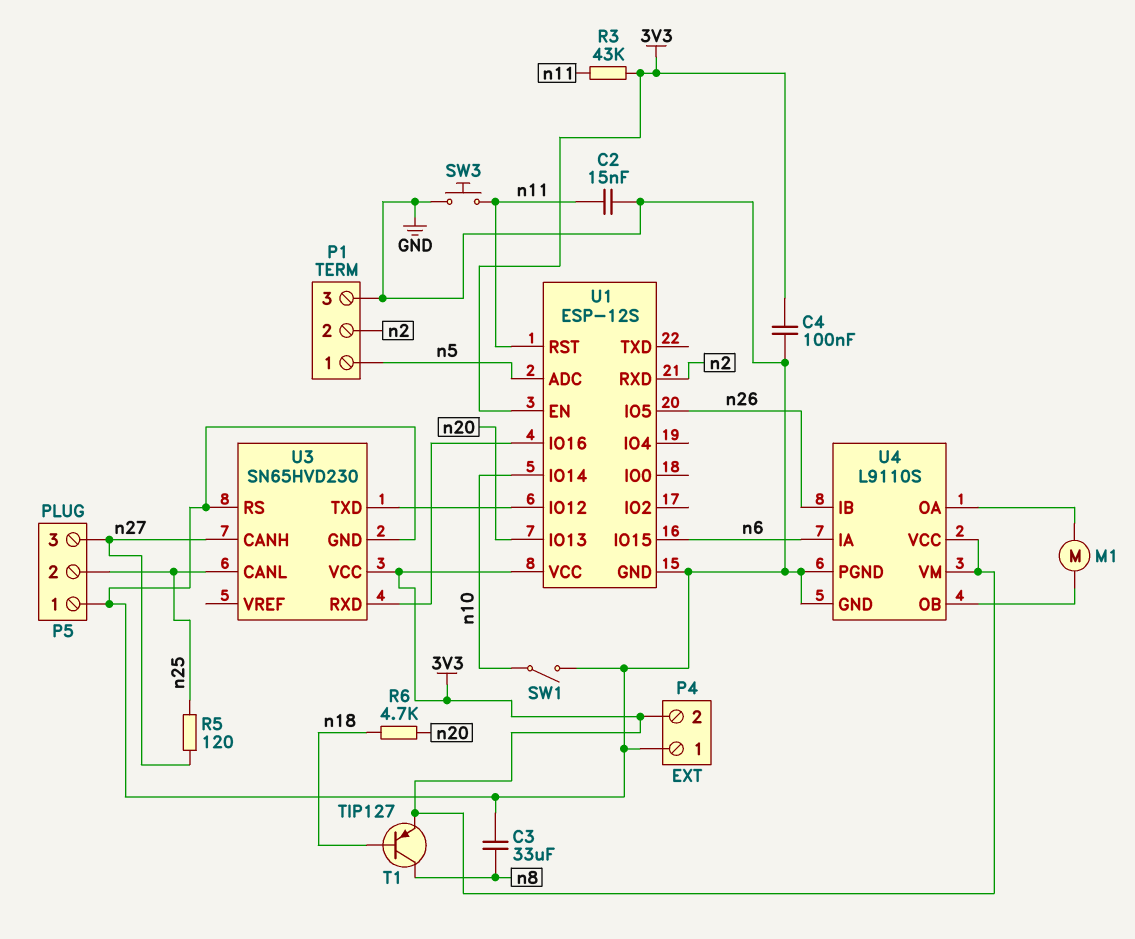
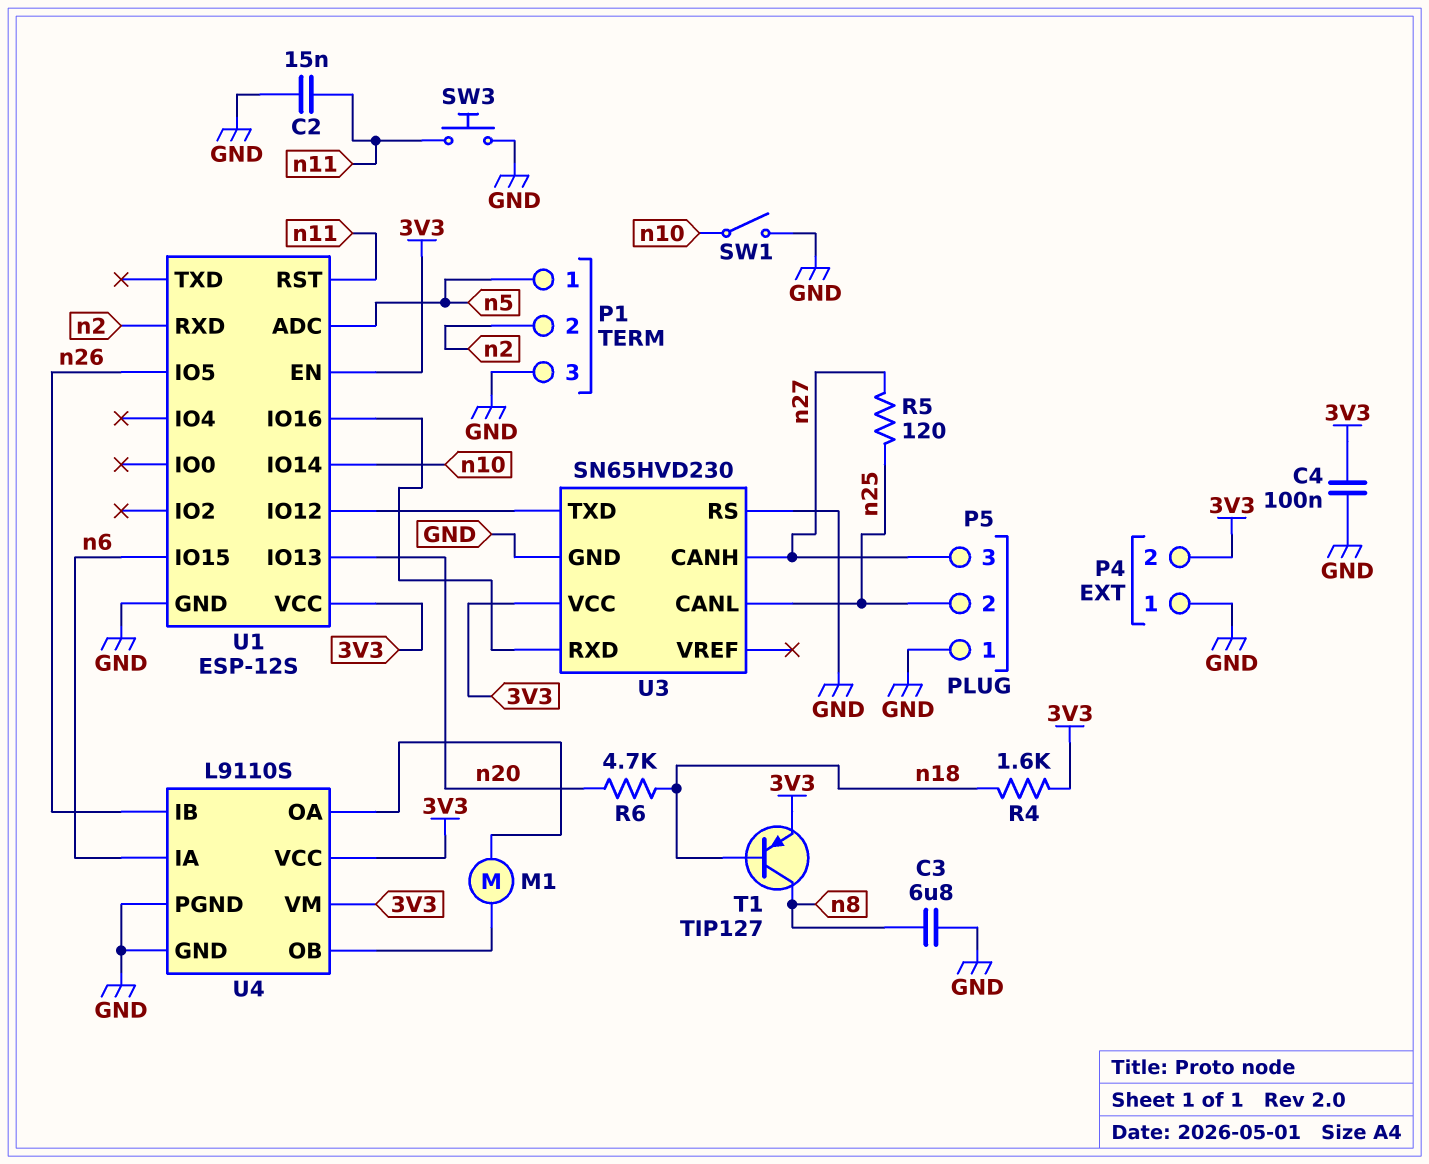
C3: 33uF (GND, n8) -> 6.8uF (GND, n8)
R3: 43k (3V3, n11) -> none
R4: none -> 1.6k (3V3, n18)

